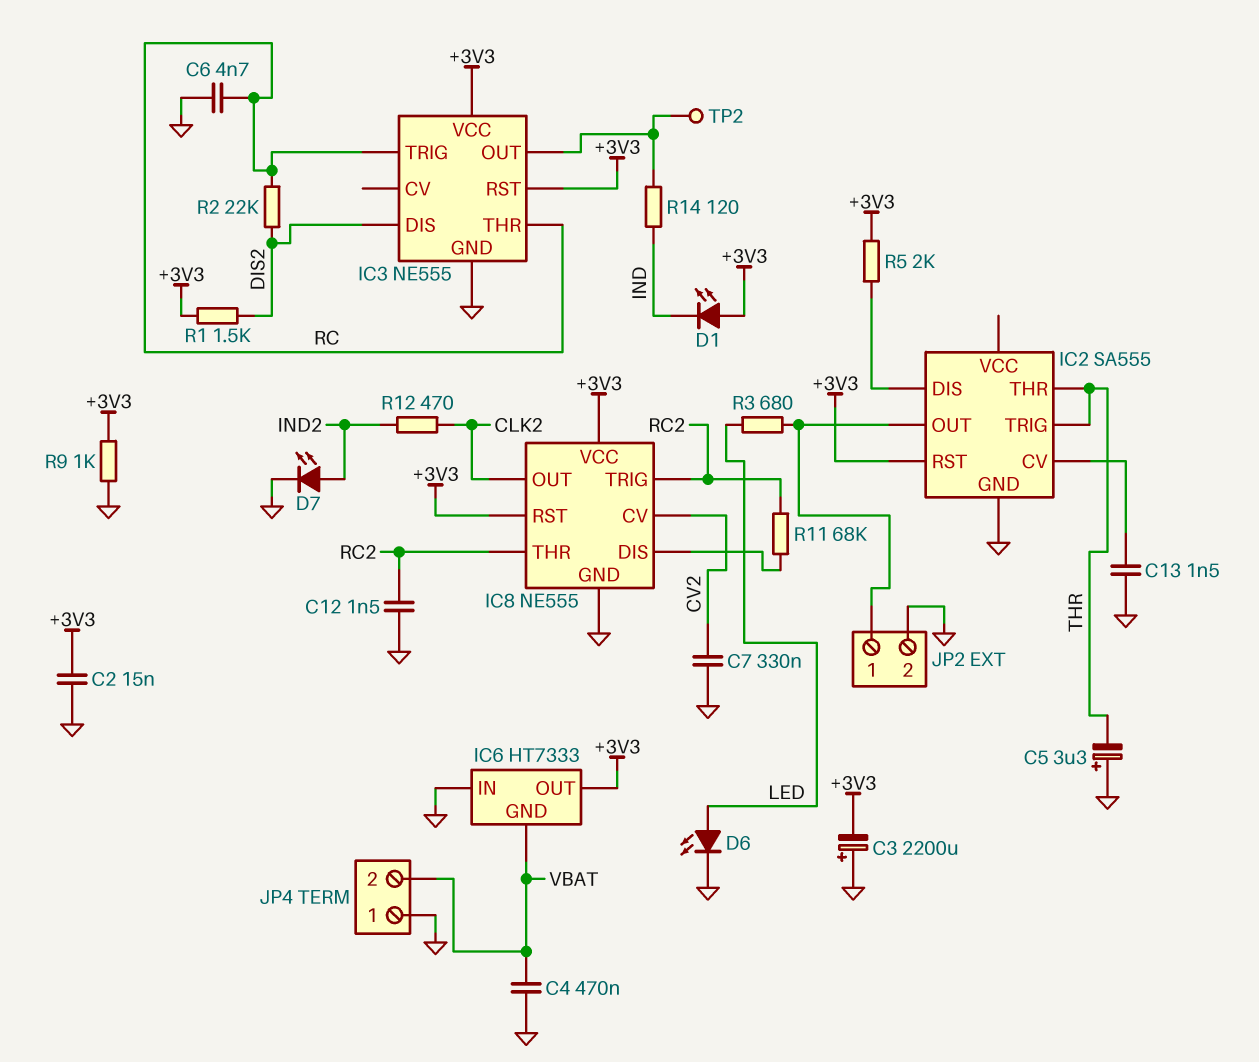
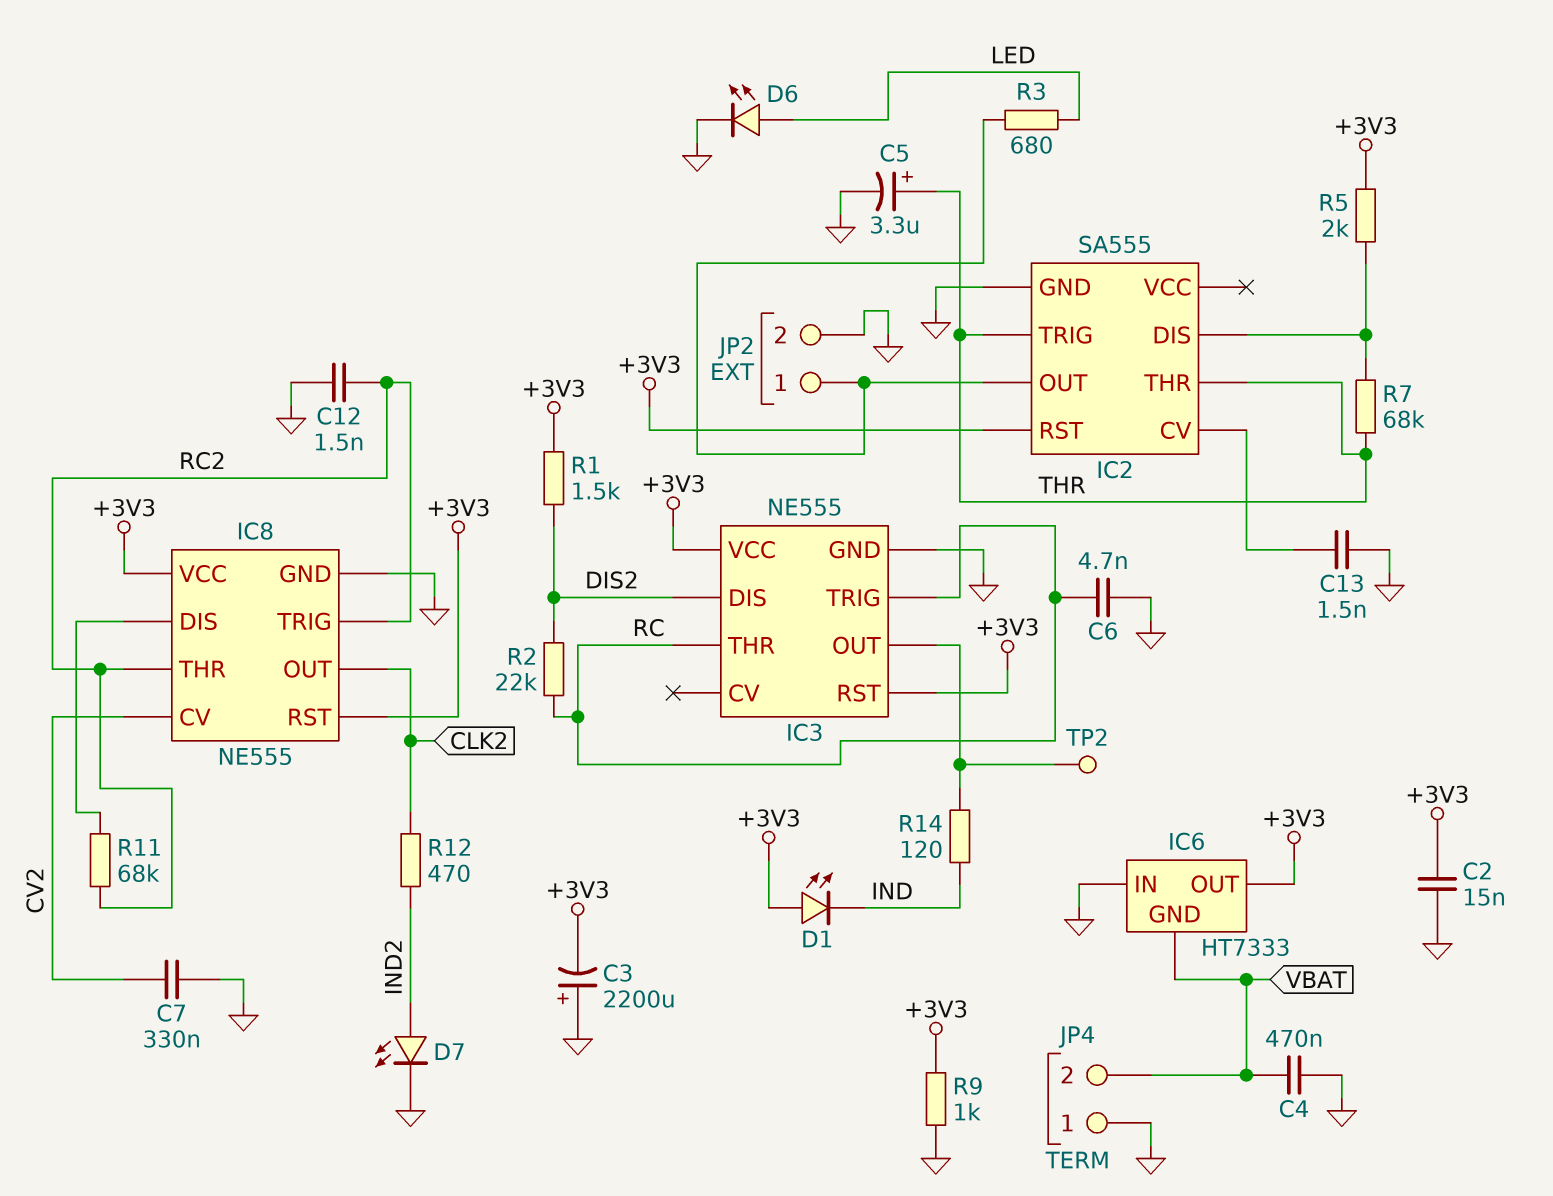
C5: 3.3uF (plus GND, minus THR) -> 3.3uF (plus THR, minus GND)
R7: none -> 68k (IC2/DIS, THR)

